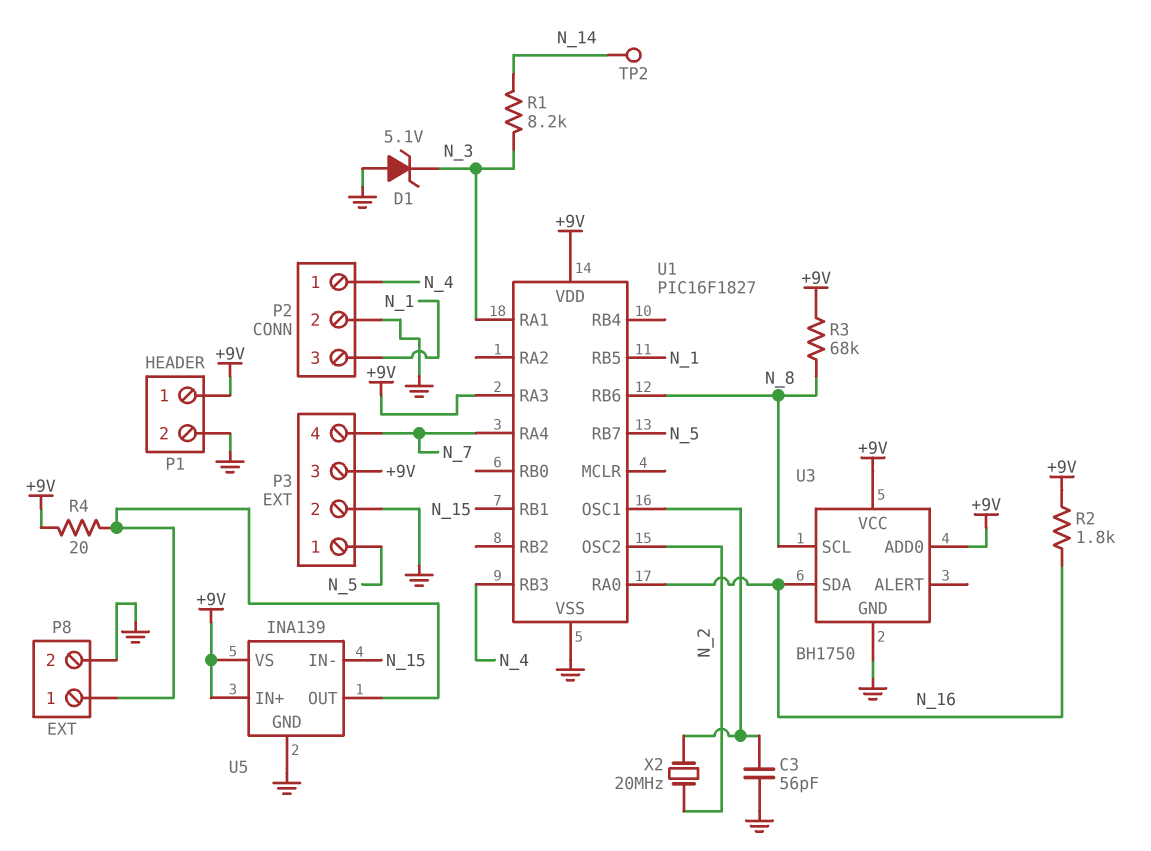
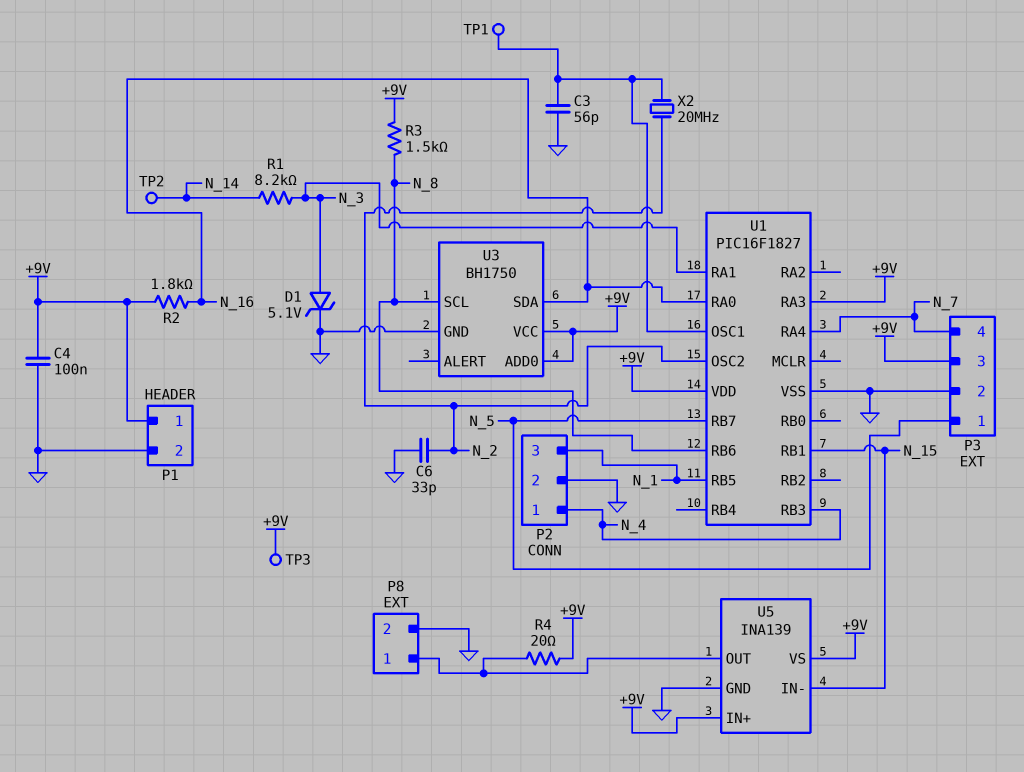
C4: none -> 100nF (+9V, GND)
C6: none -> 33pF (GND, N_2)
D1: zener 5.1V (A GND, K N_3) -> zener 5.1V (A N_3, K GND)
R3: 68k (+9V, N_8) -> 1.5k (+9V, N_8)
TP1: none -> test point (U1/OSC1)
TP3: none -> test point (+9V)

